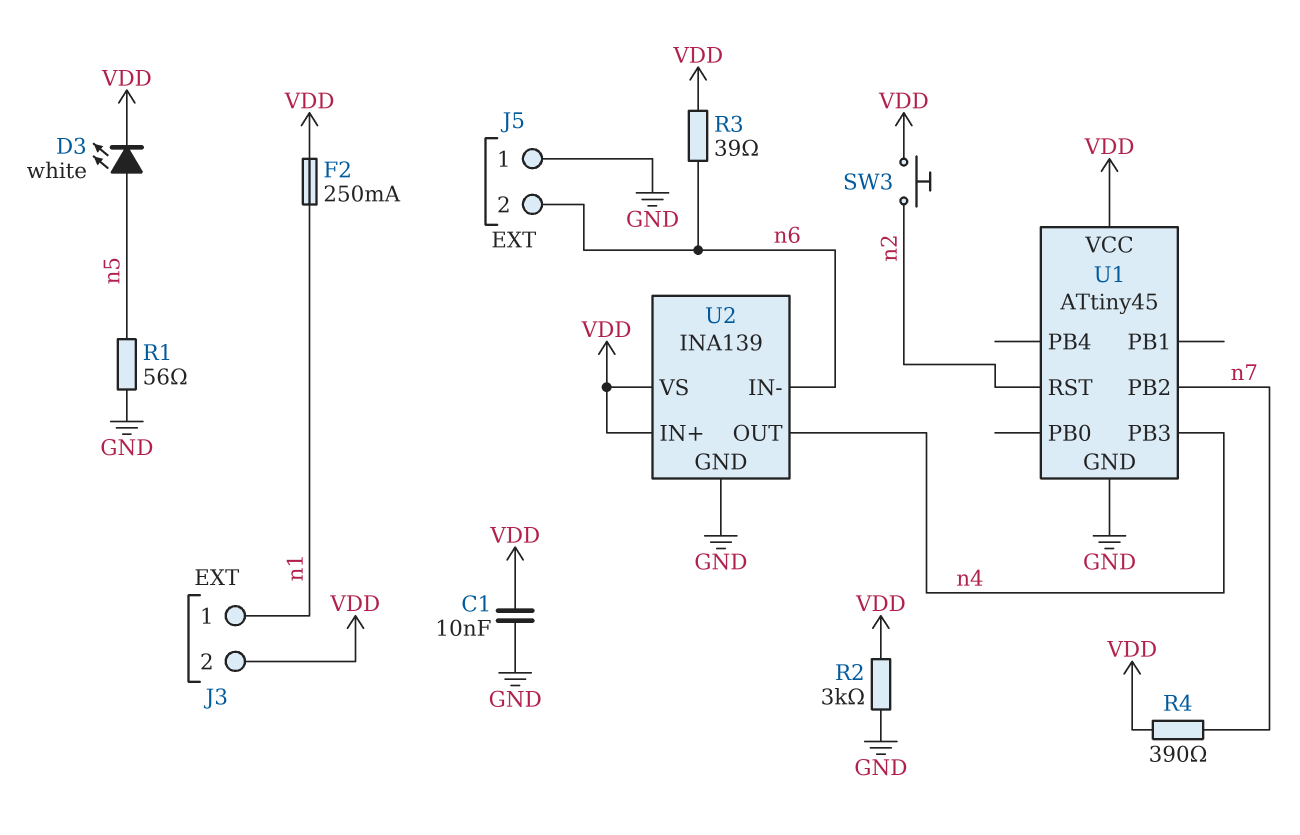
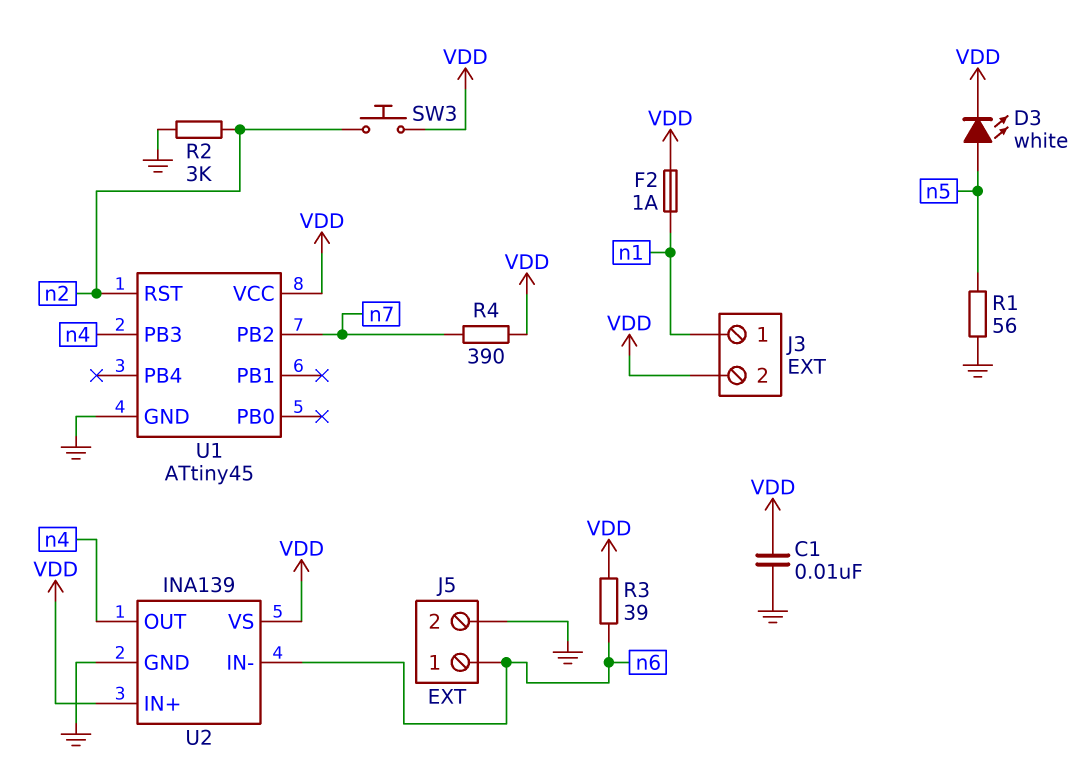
F2: 250mA (VDD, n1) -> 1A (VDD, n1)
J5 pin 1: GND -> n6
J5 pin 2: n6 -> GND
R2: 3k (GND, VDD) -> 3k (GND, n2)

